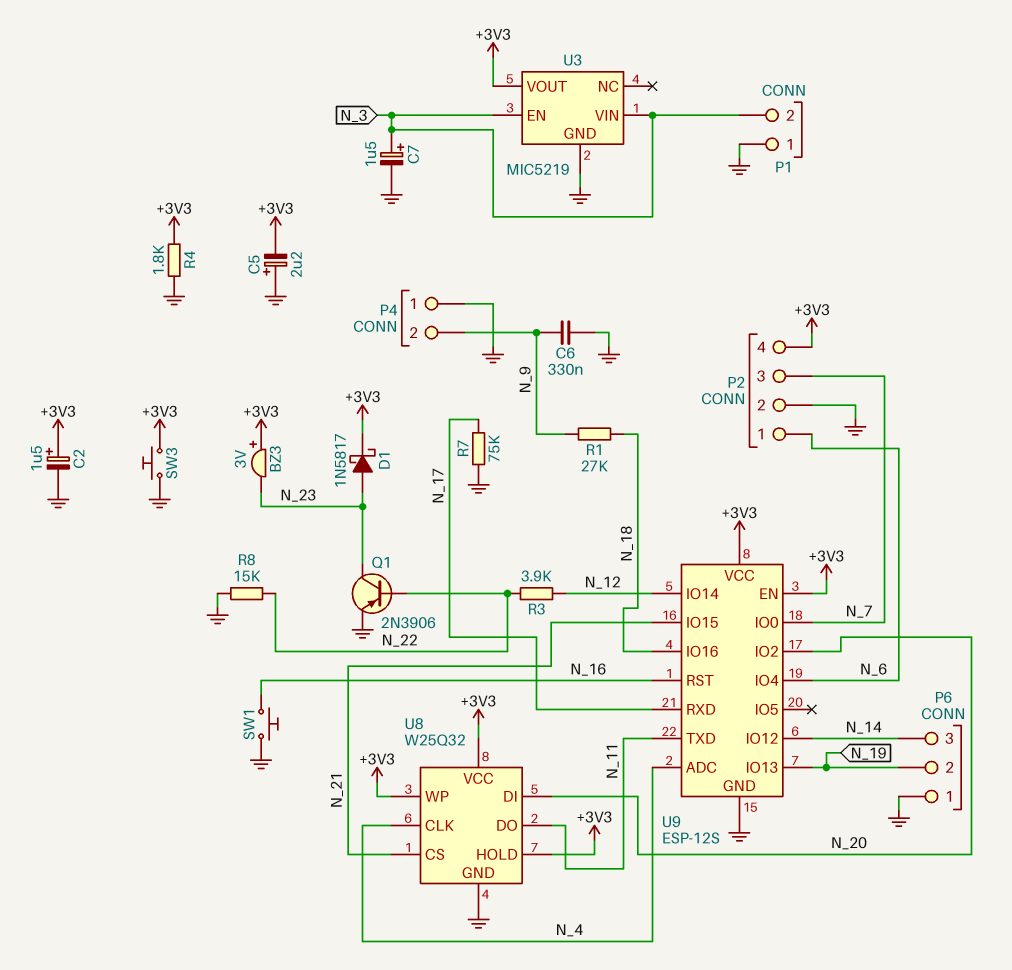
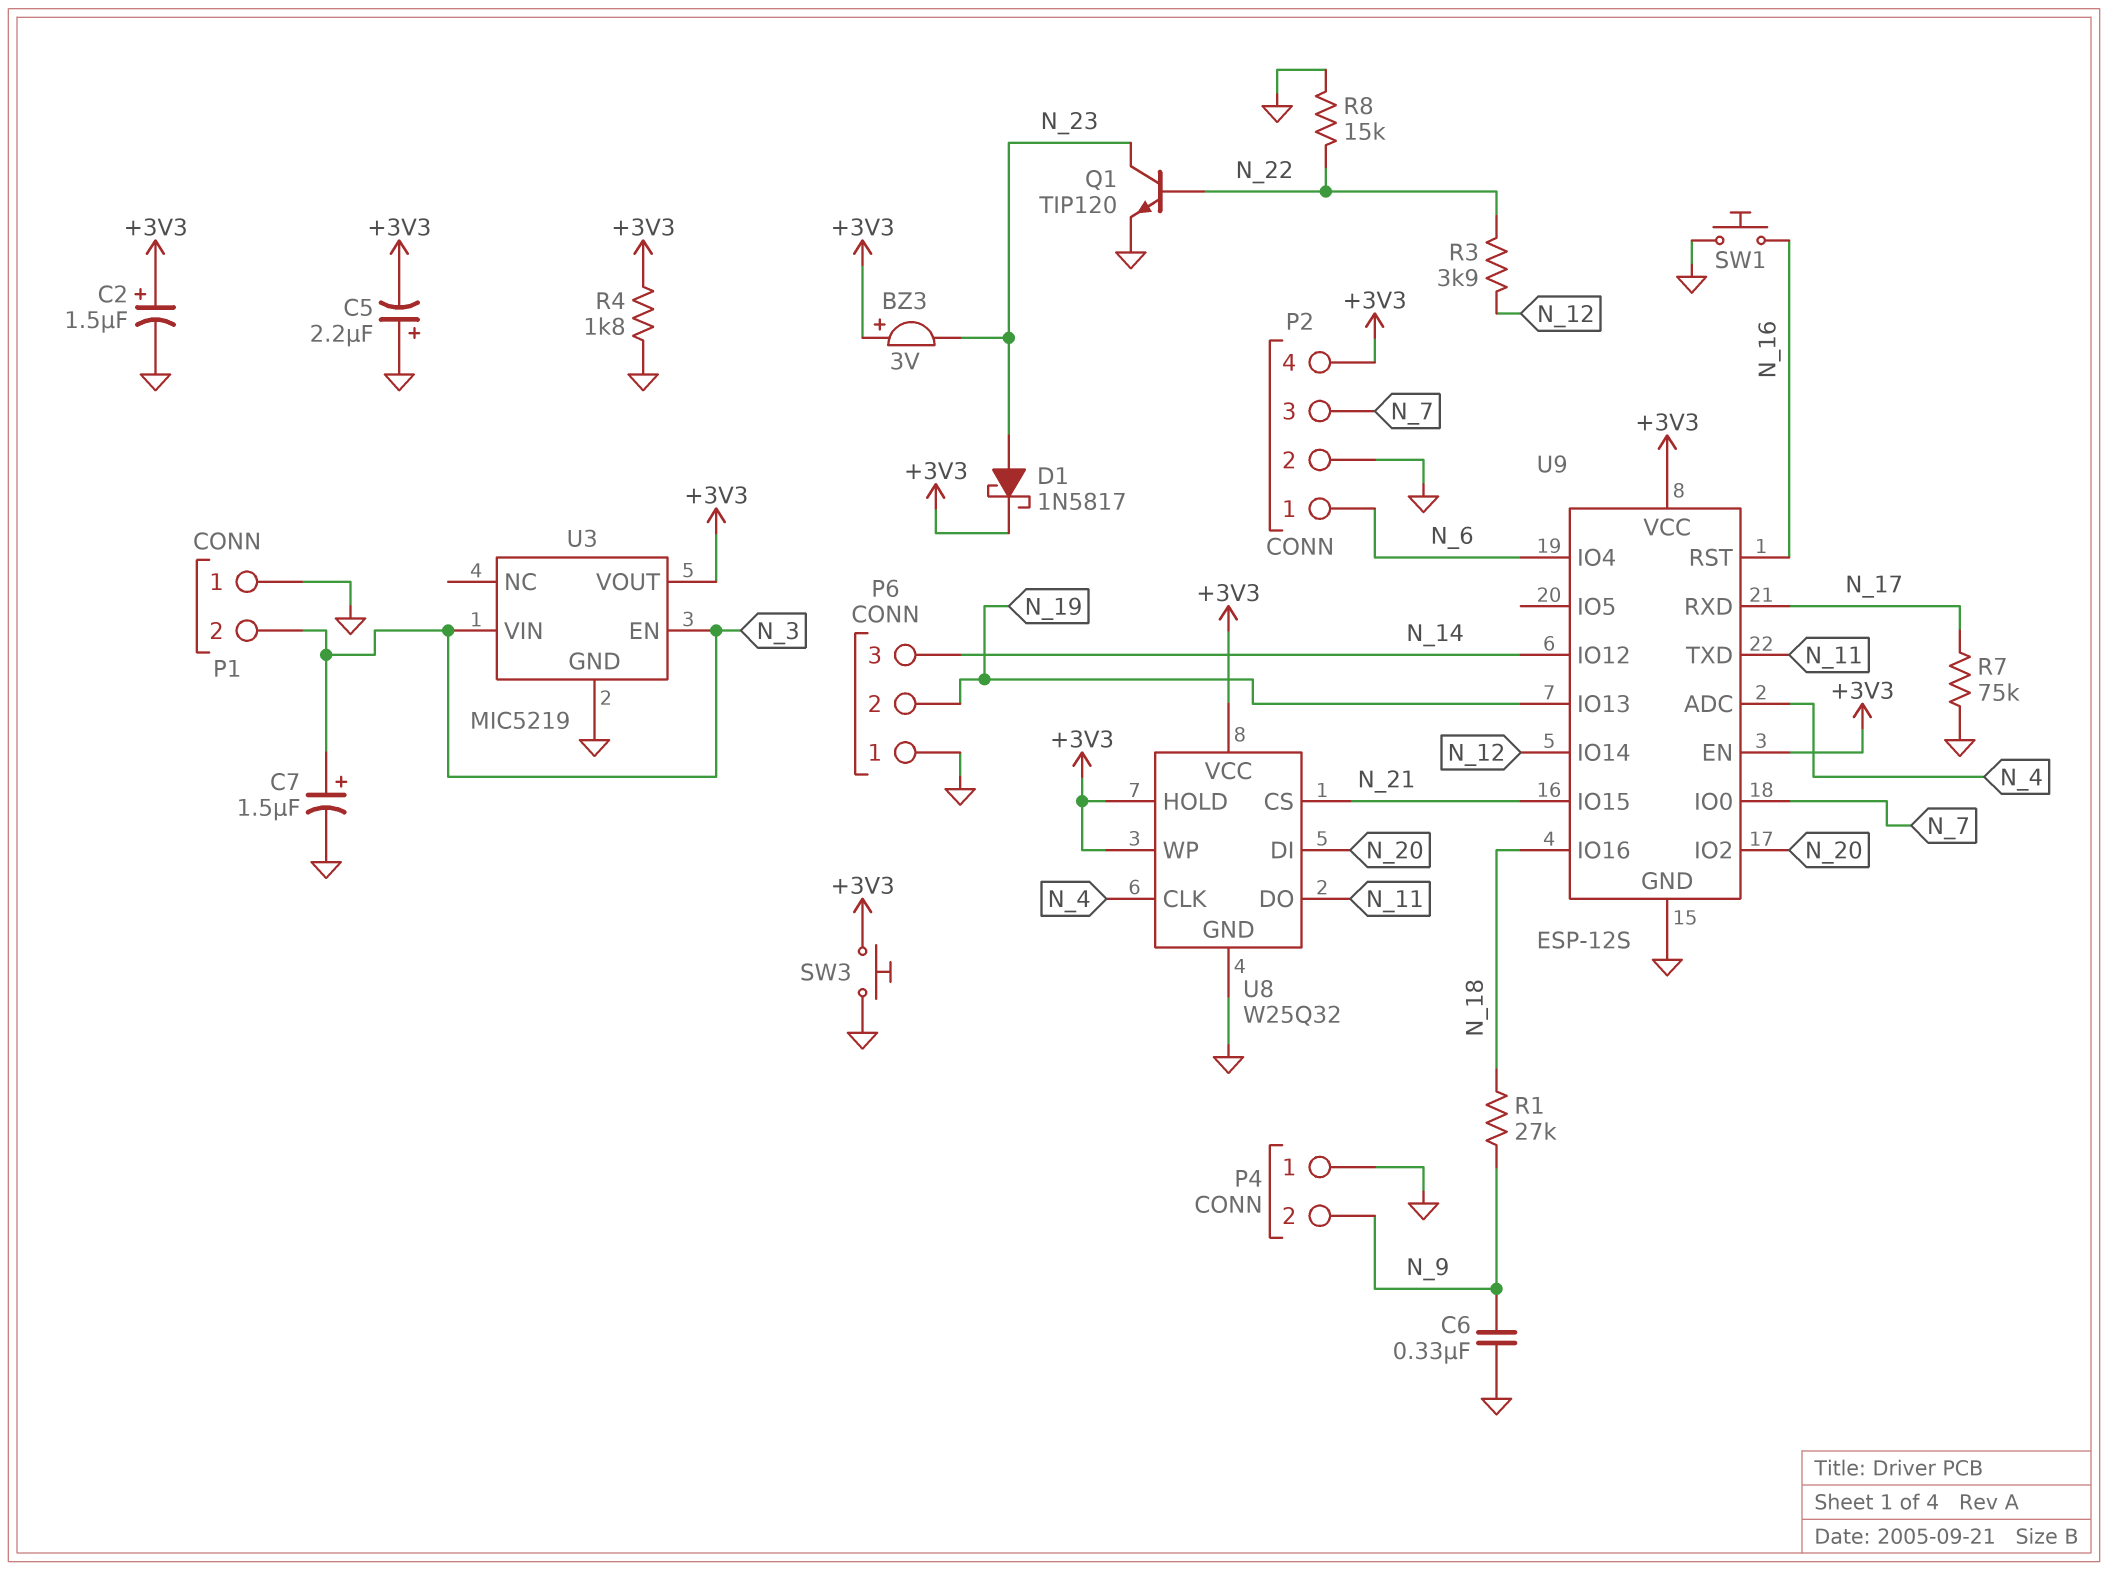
Q1: PNP 2N3906 (B N_22, C N_23, E GND) -> NPN TIP120 (B N_22, C N_23, E GND)

